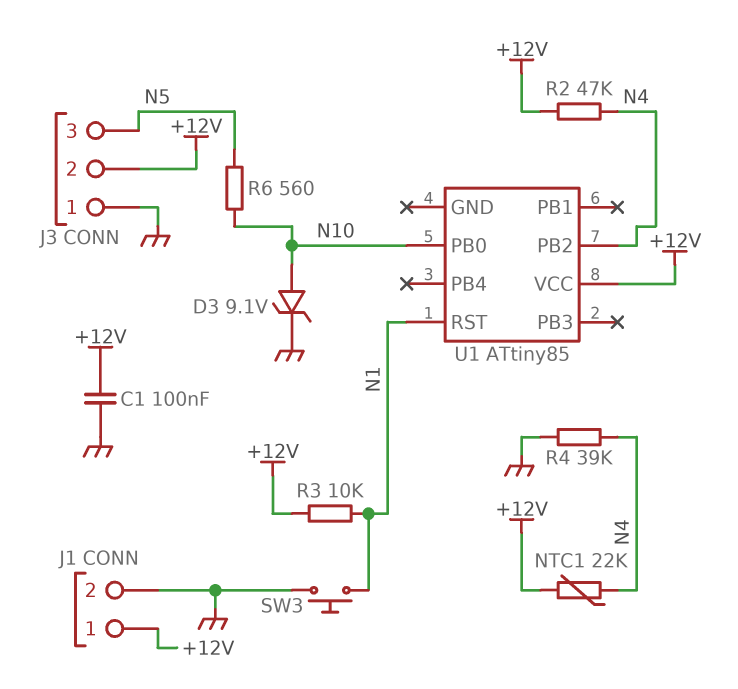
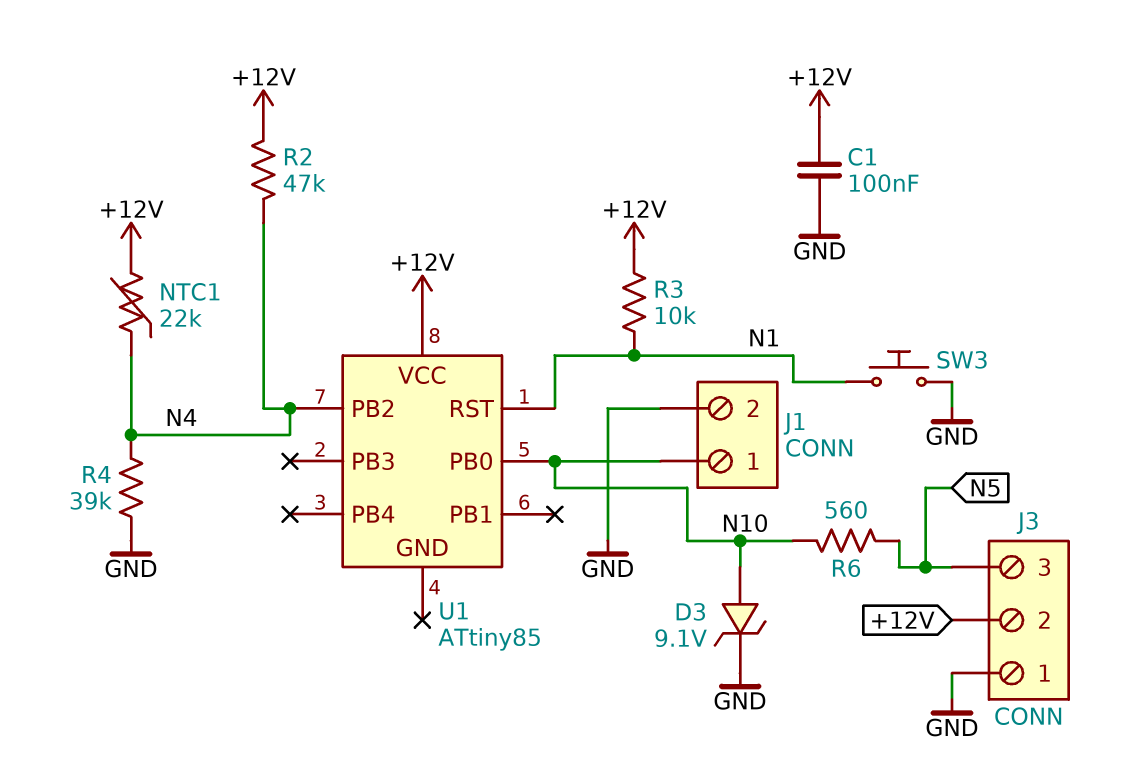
J1 pin 1: +12V -> N10

